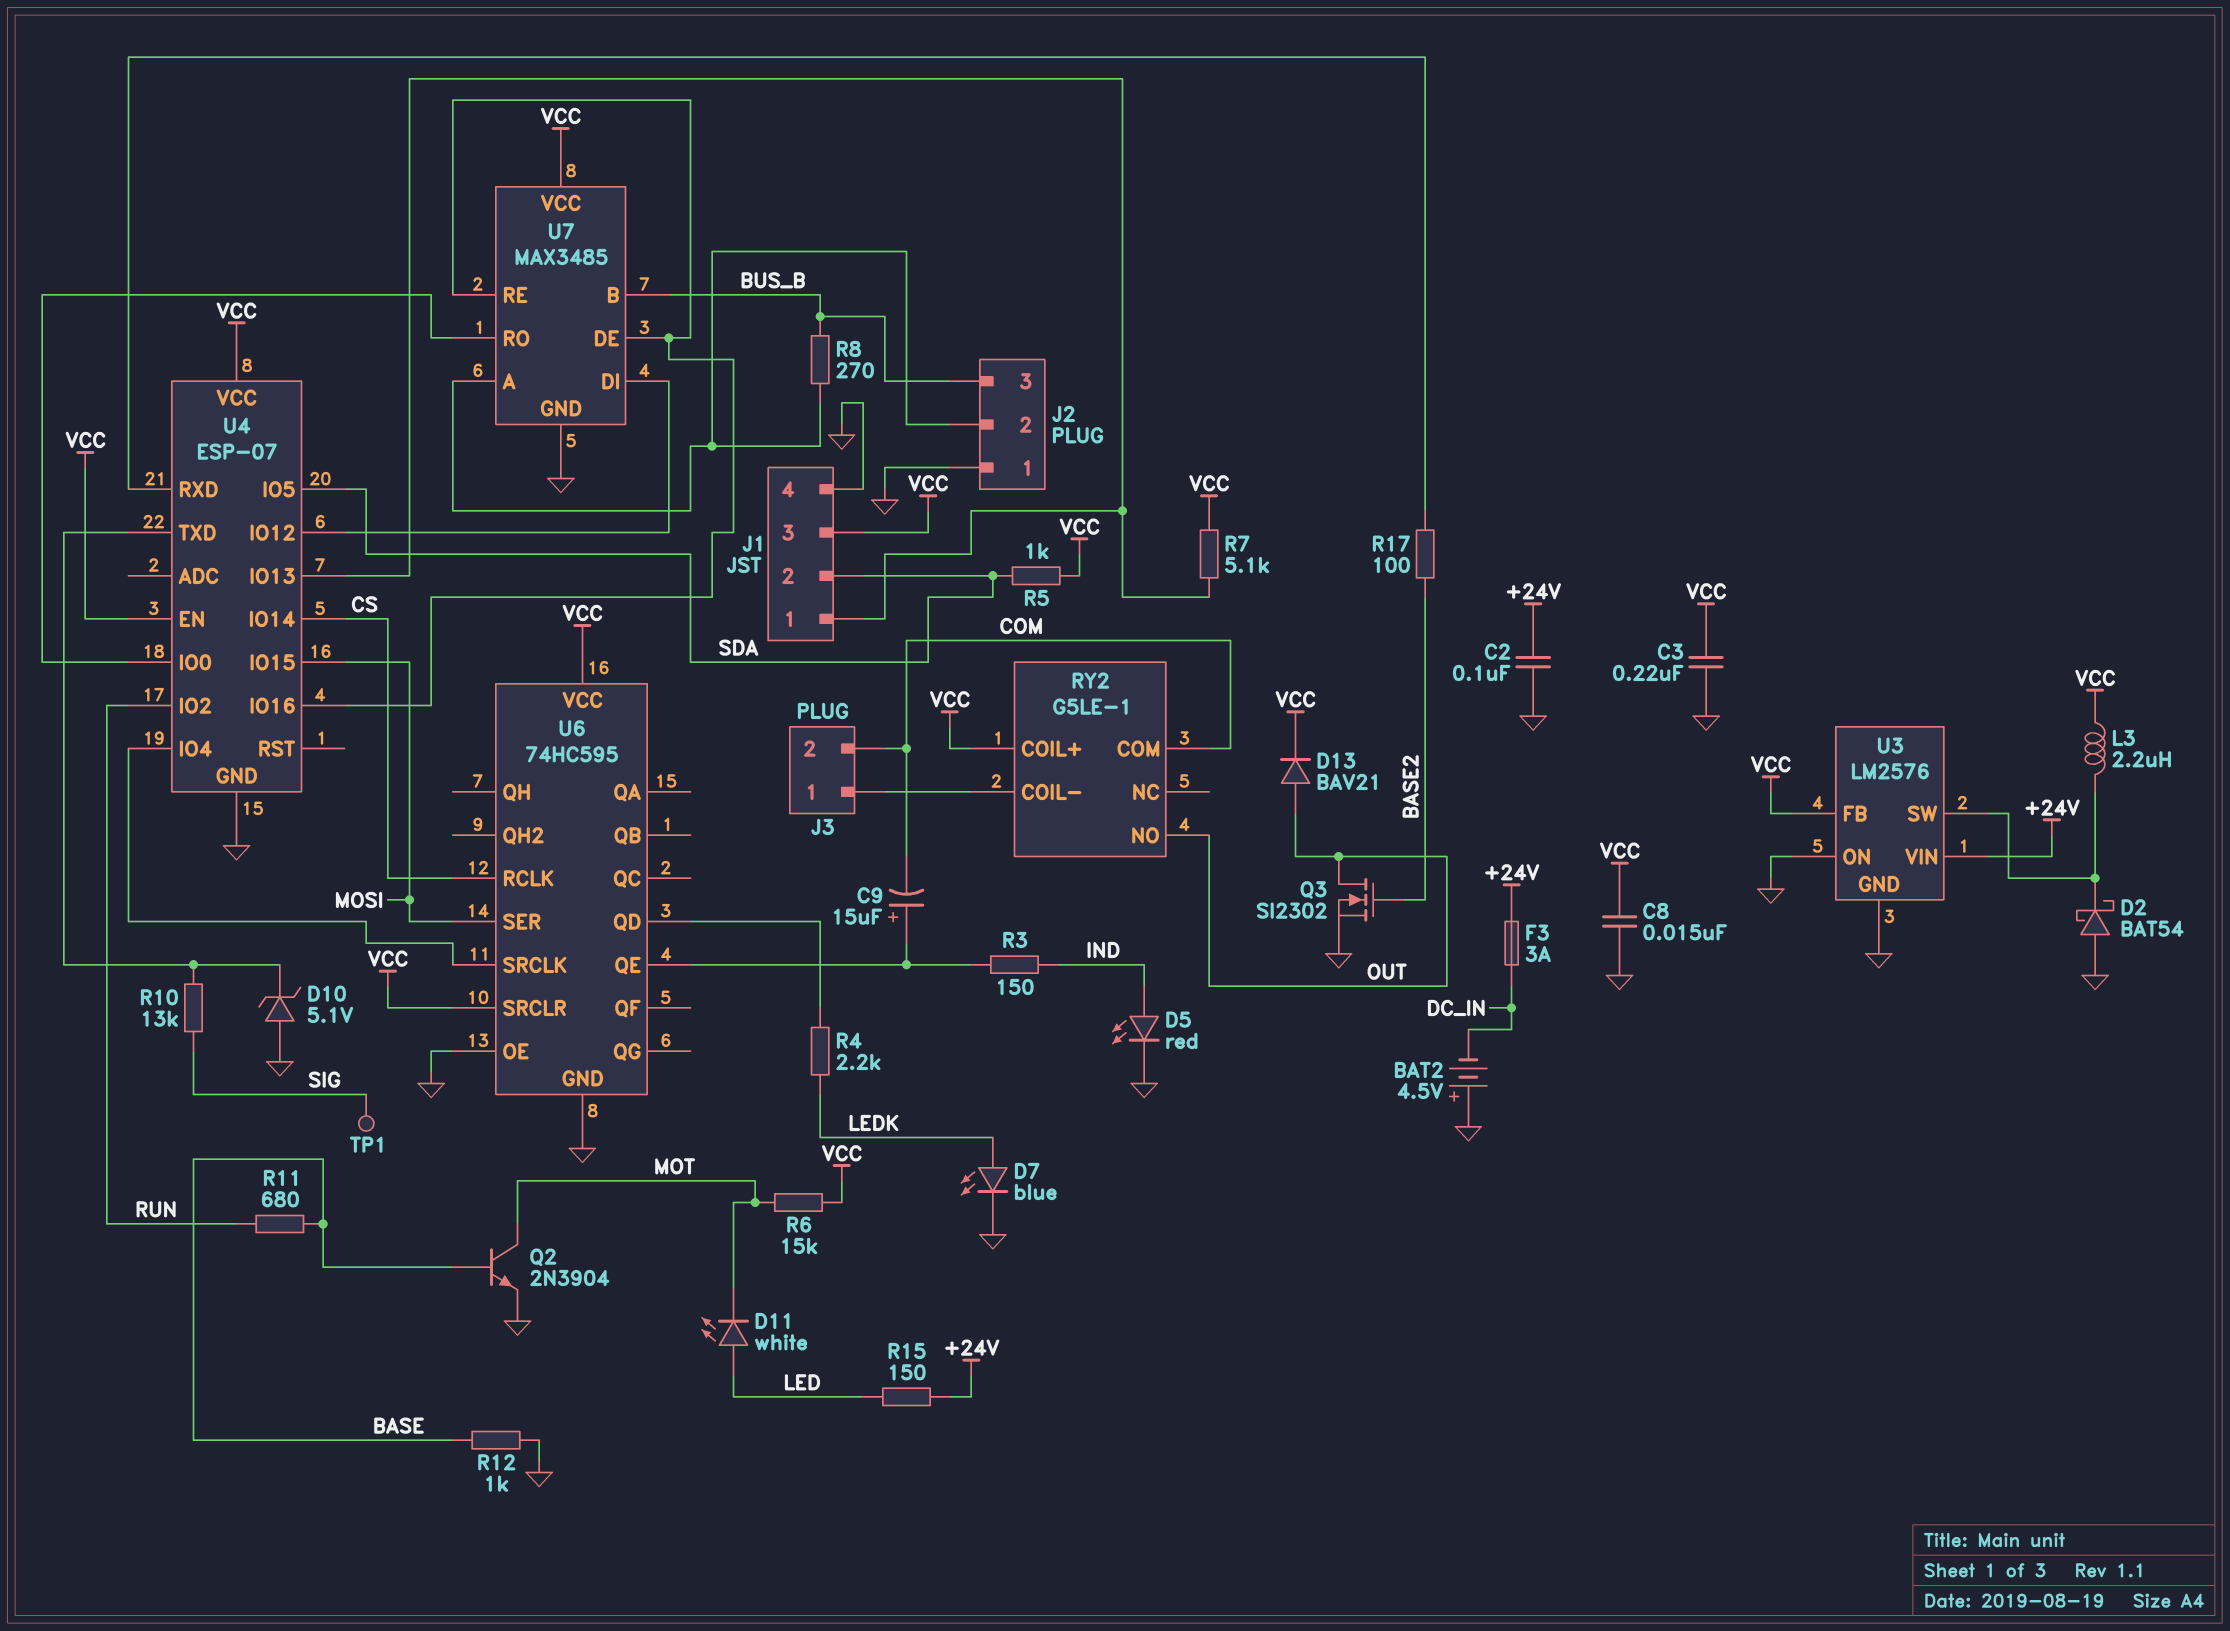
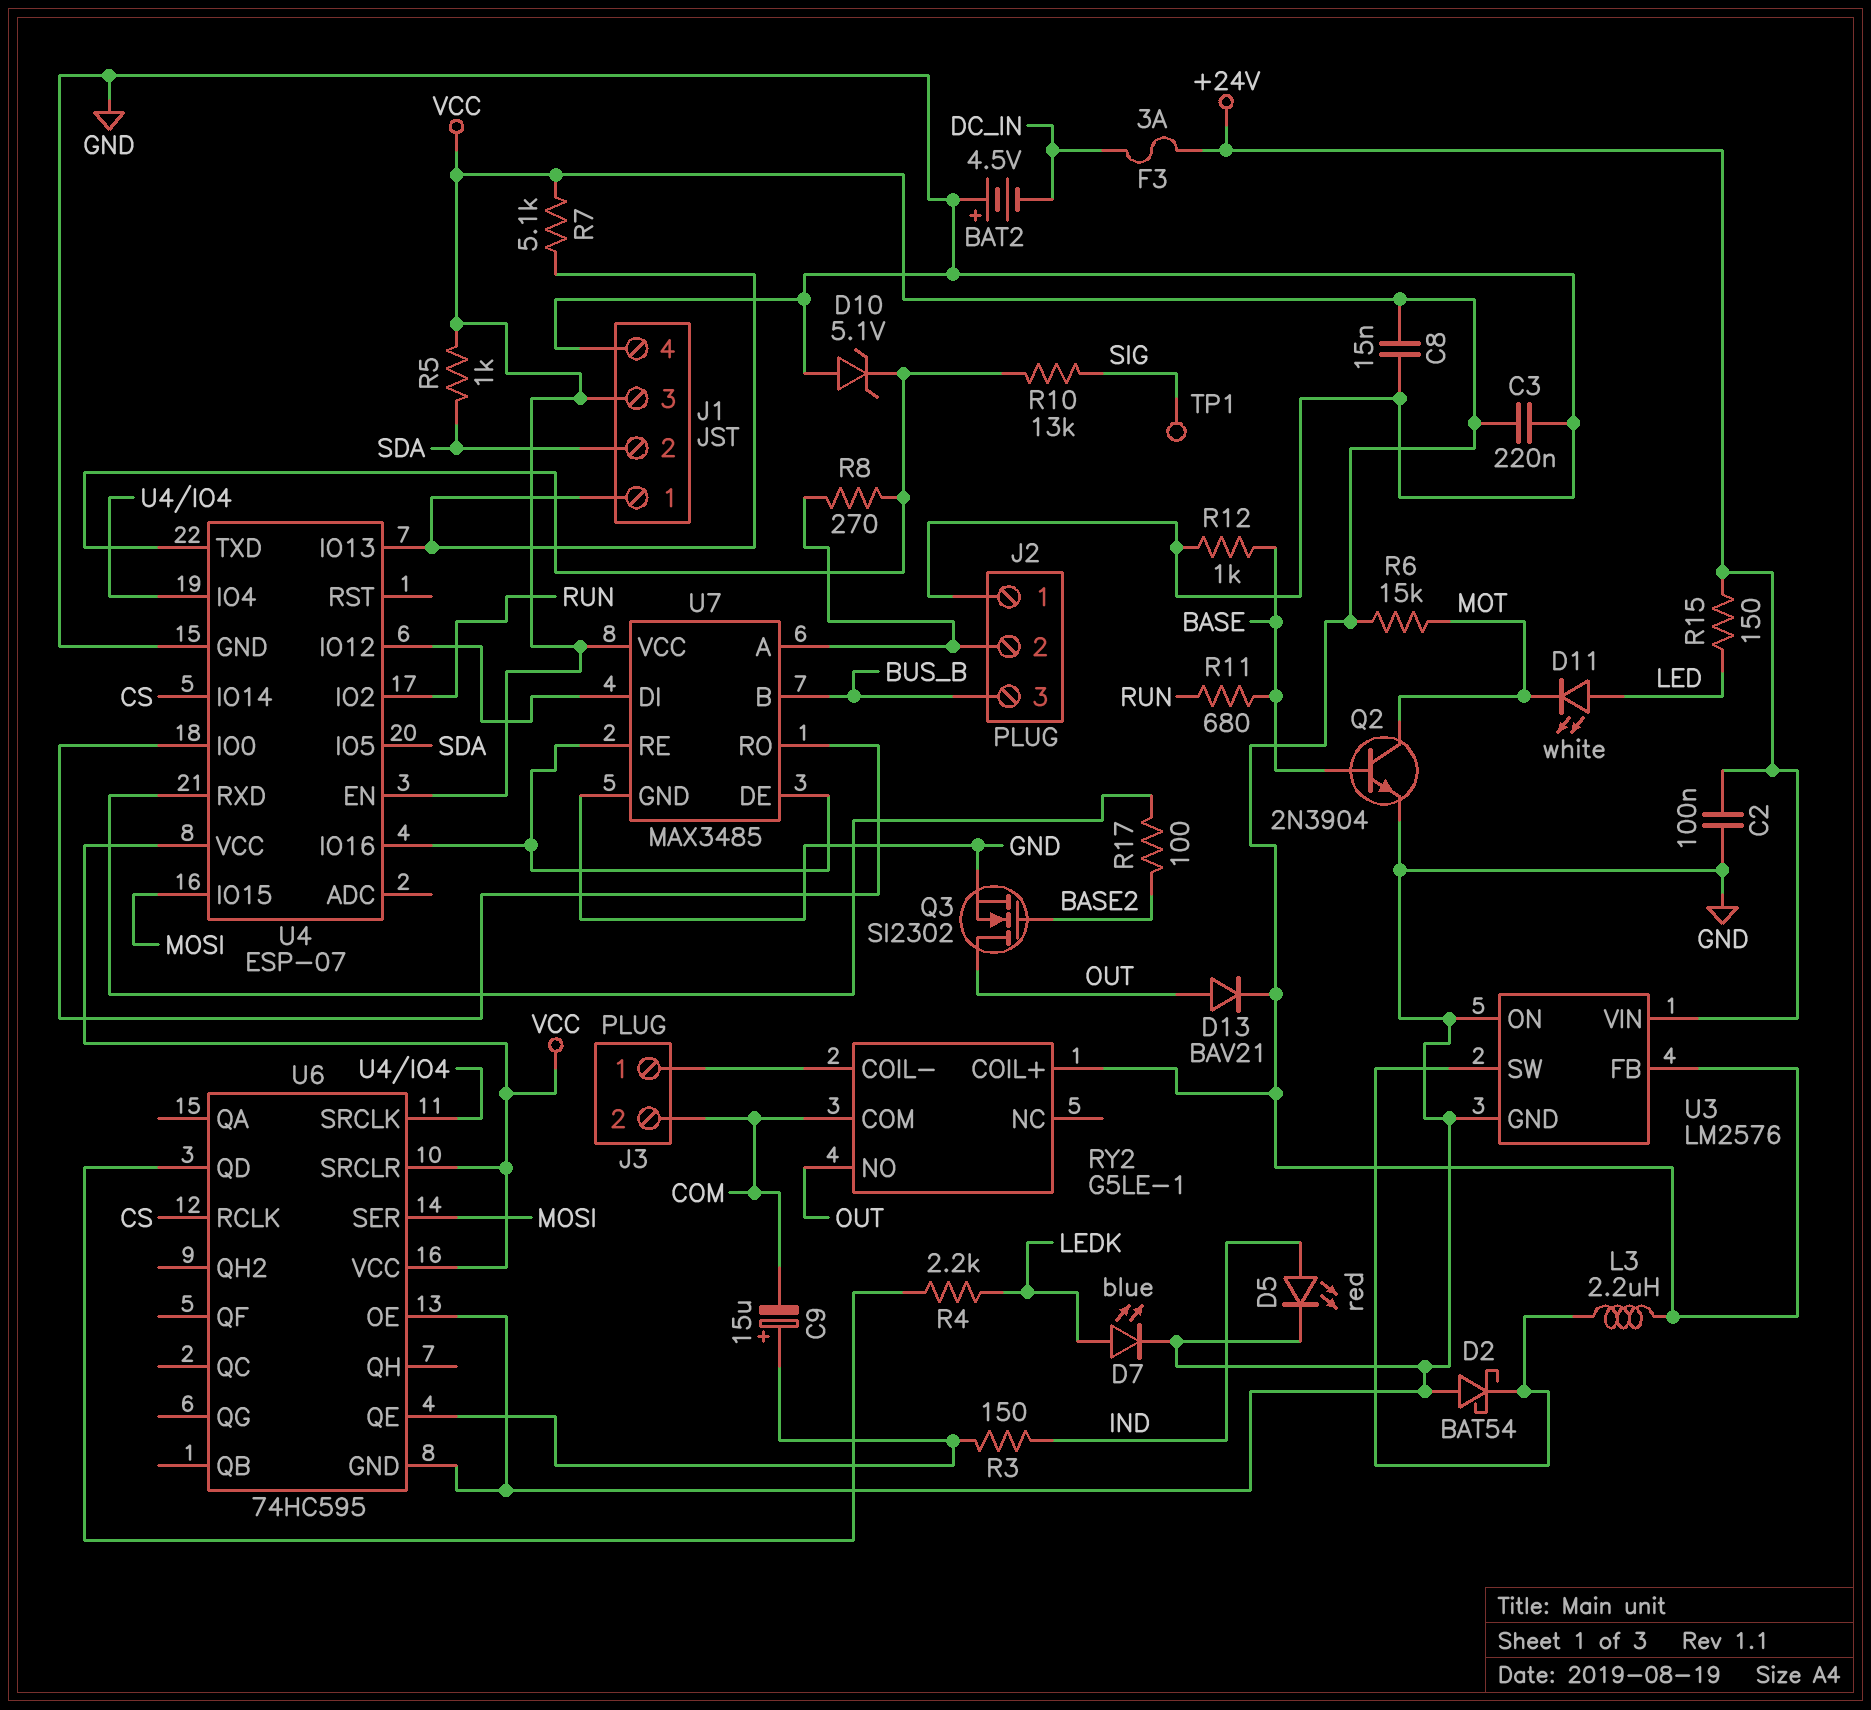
R8: 270 (BUS_B, J2/2) -> 270 (J2/2, U4/TXD)

